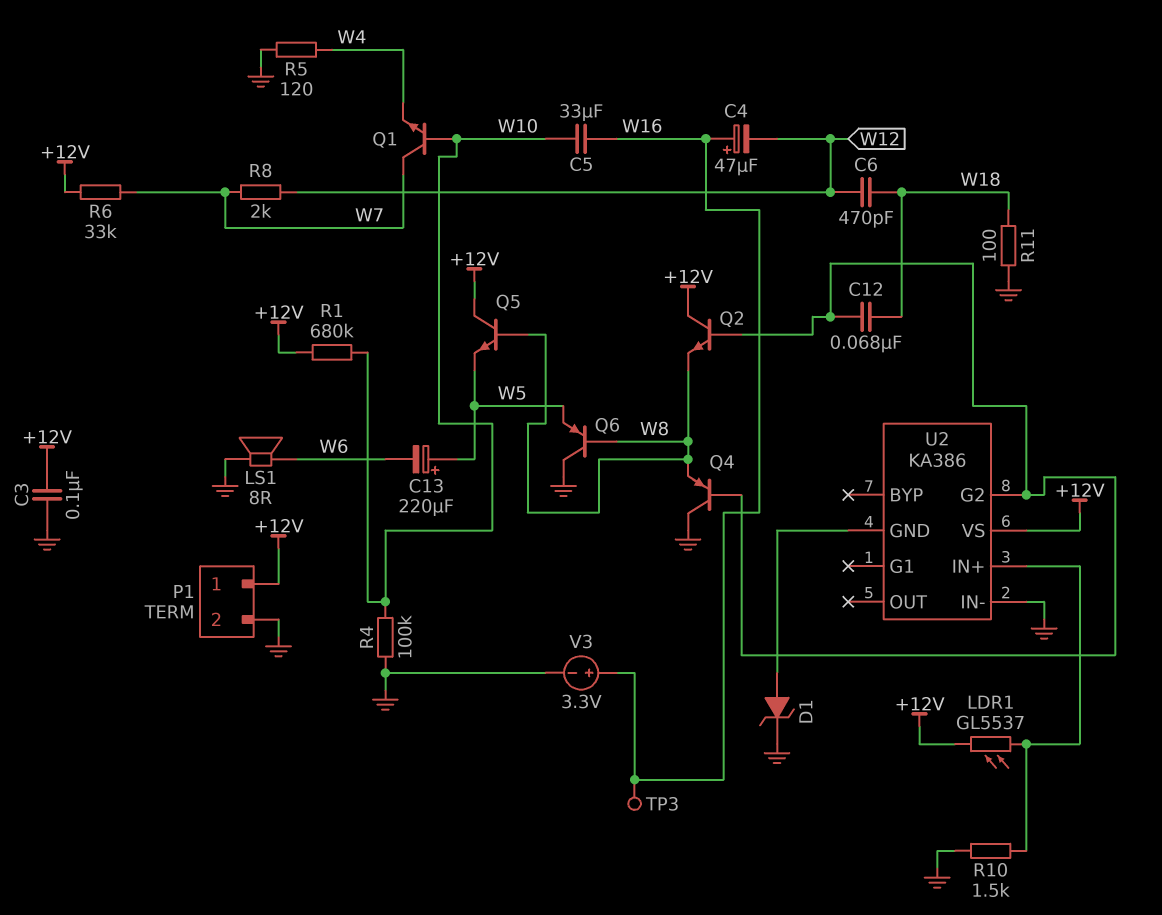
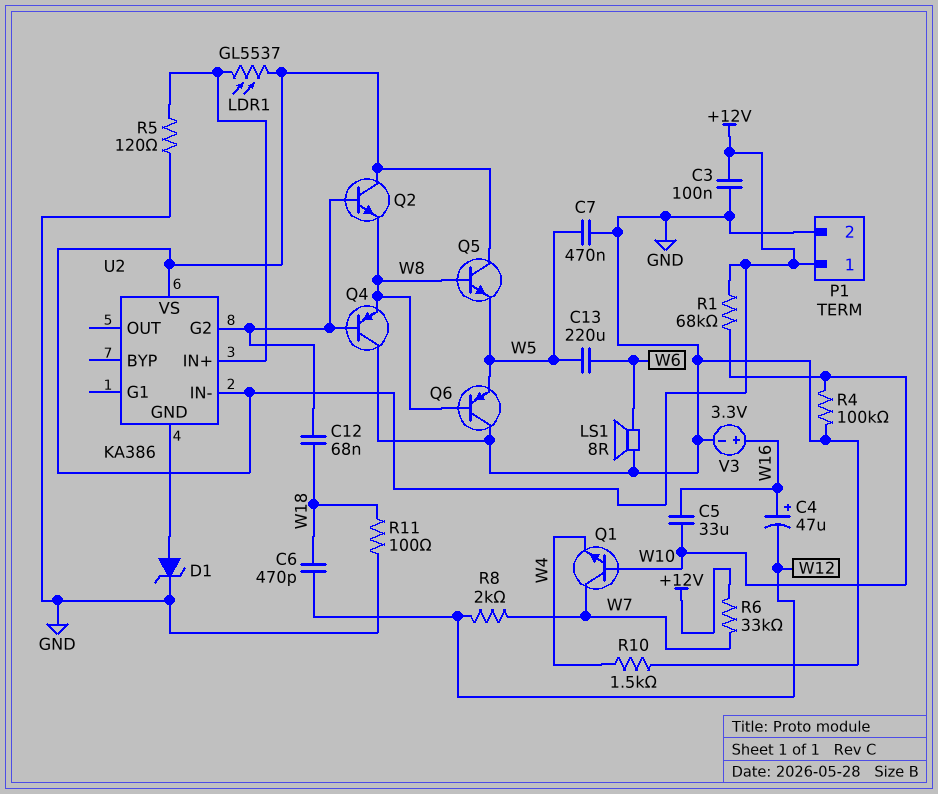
C7: none -> 470nF (GND, W5)
C13: 220uF (plus W5, minus W6) -> 220uF (W5, W6)
R1: 680k (+12V, W10) -> 68k (+12V, W10)
R5: 120 (GND, W4) -> 120 (GND, U2/IN+)
R10: 1.5k (GND, U2/IN+) -> 1.5k (GND, W4)
TP3: test point (W16) -> none
U2 pin IN-: GND -> +12V

